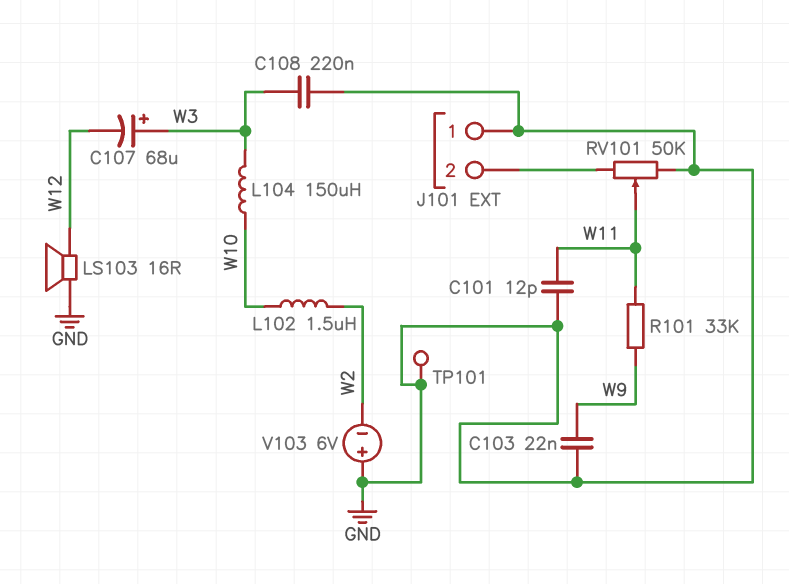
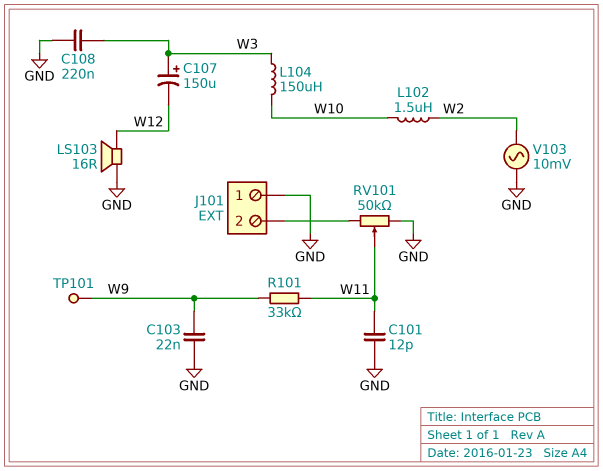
C107: 68uF (plus W3, minus W12) -> 150uF (plus W3, minus W12)
TP101: test point (GND) -> test point (W9)
V103: 6V (plus GND, minus W2) -> AC 10mV (GND, W2)

